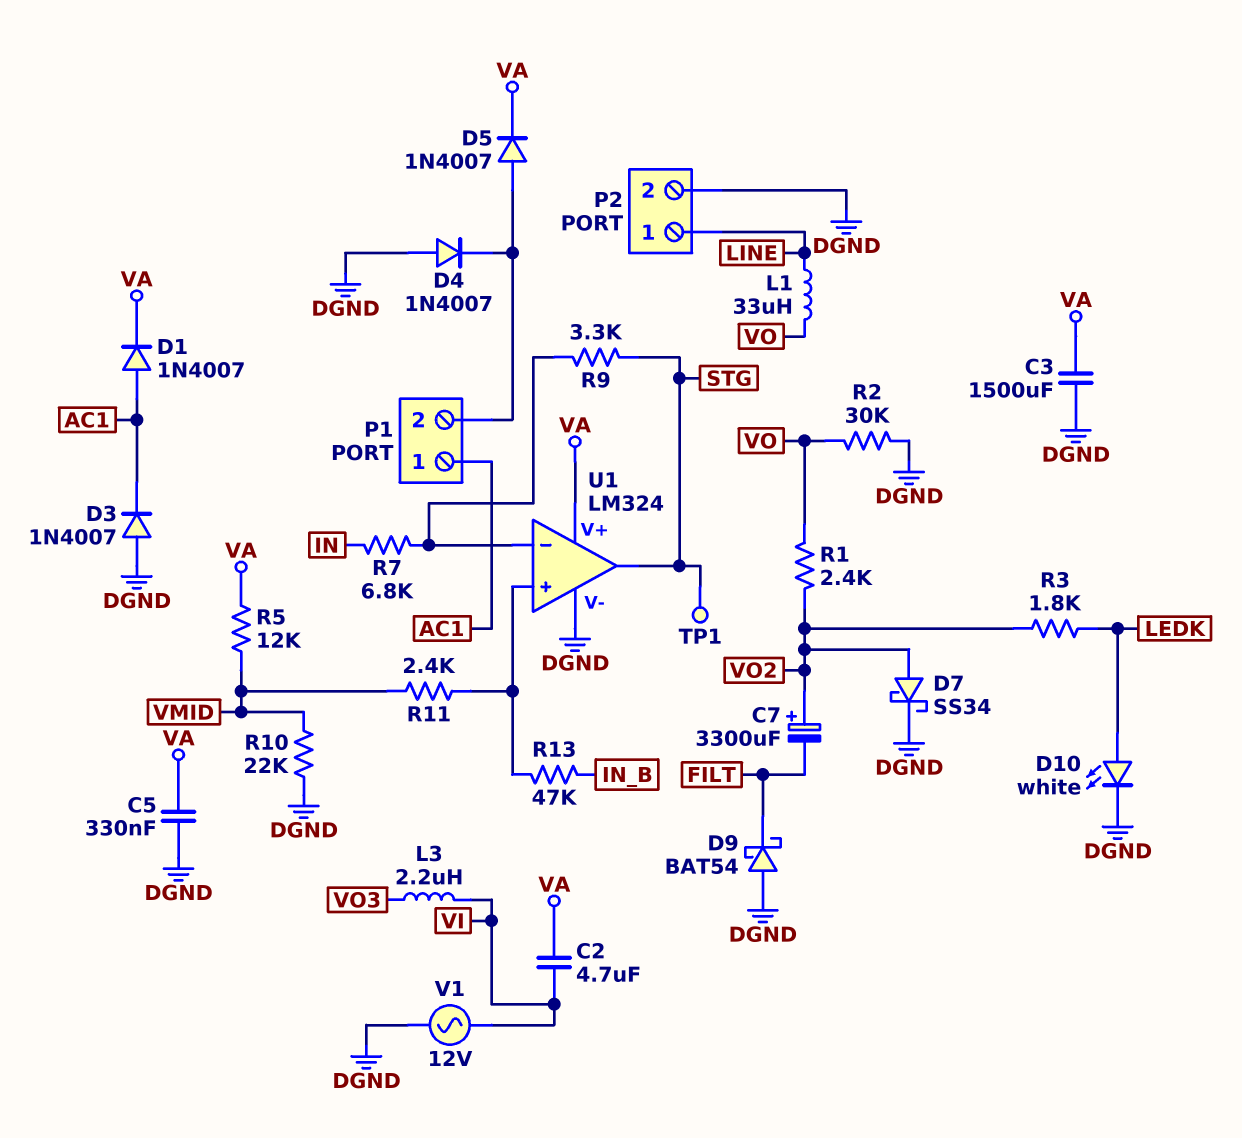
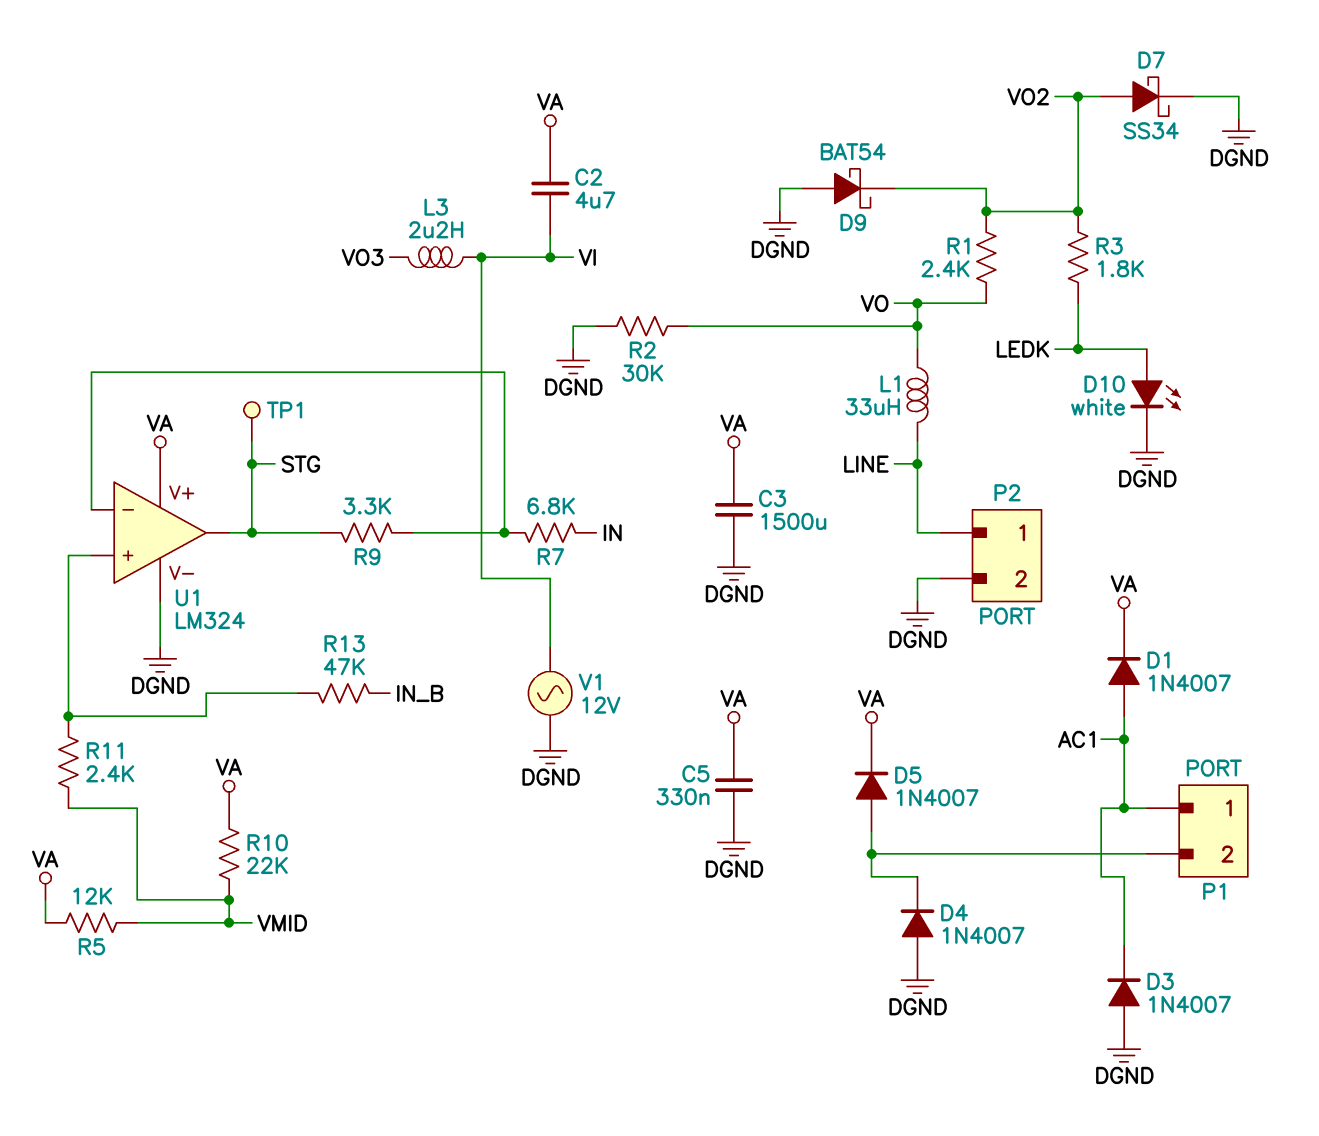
C7: 3300uF (plus VO2, minus FILT) -> none
D9: schottky BAT54 (A DGND, K FILT) -> schottky BAT54 (A DGND, K VO2)
R10: 22k (DGND, VMID) -> 22k (VA, VMID)

